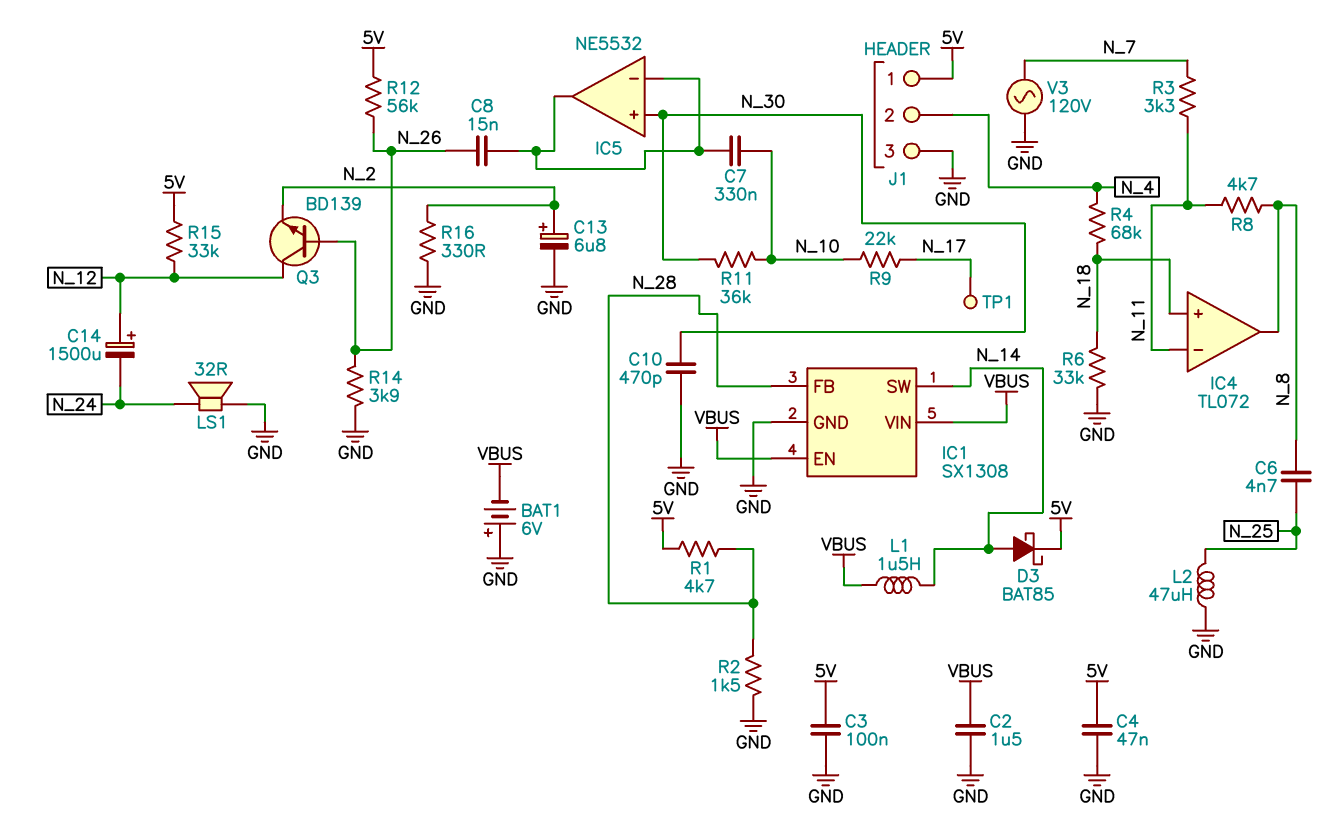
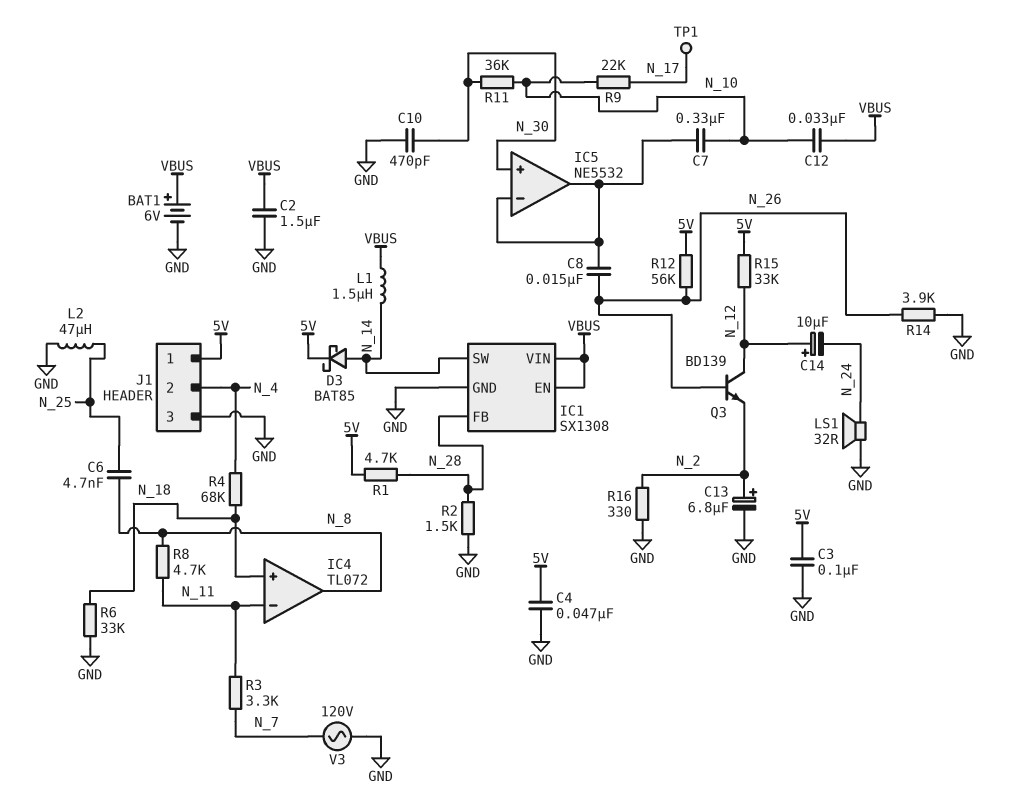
BAT1: 6V (plus GND, minus VBUS) -> 6V (plus VBUS, minus GND)
C12: none -> 33nF (N_10, VBUS)
C14: 1500uF (plus N_12, minus N_24) -> 10uF (plus N_12, minus N_24)

